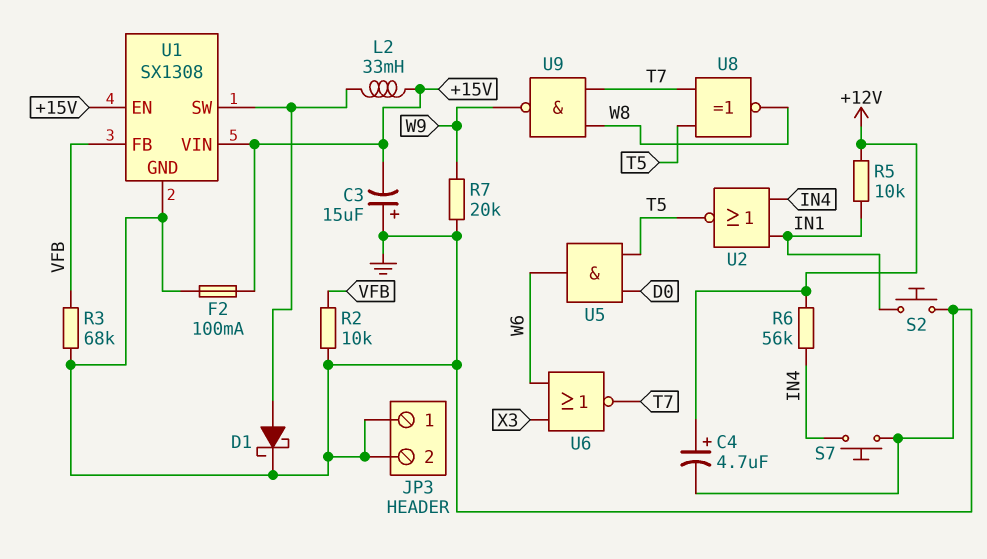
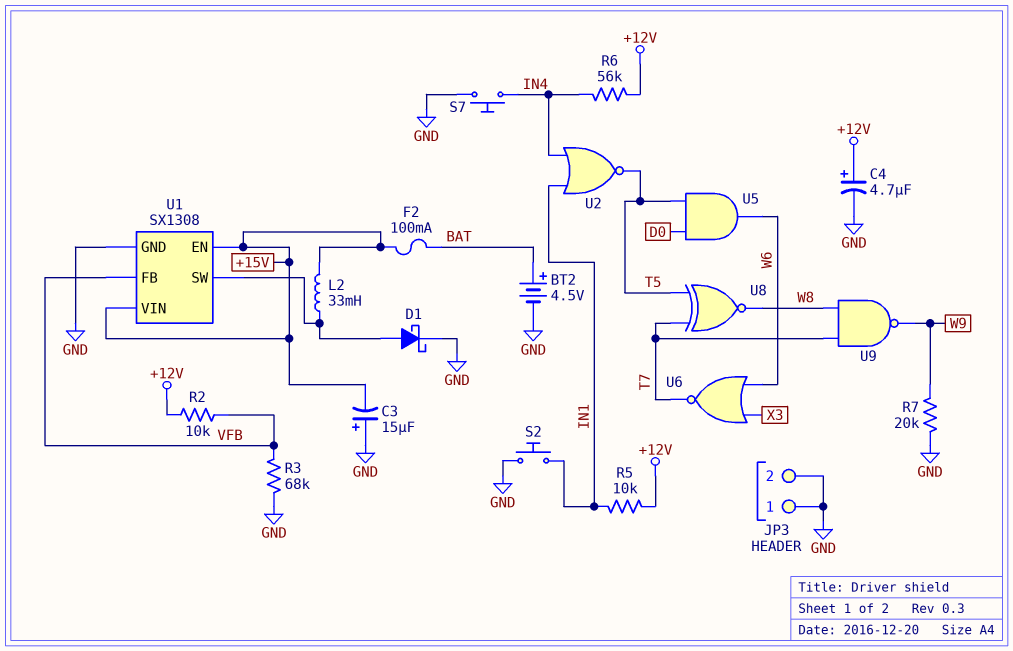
BT2: none -> 4.5V (plus BAT, minus GND)
F2: 100mA (+15V, GND) -> 100mA (+15V, BAT)
R2: 10k (GND, VFB) -> 10k (+12V, VFB)

